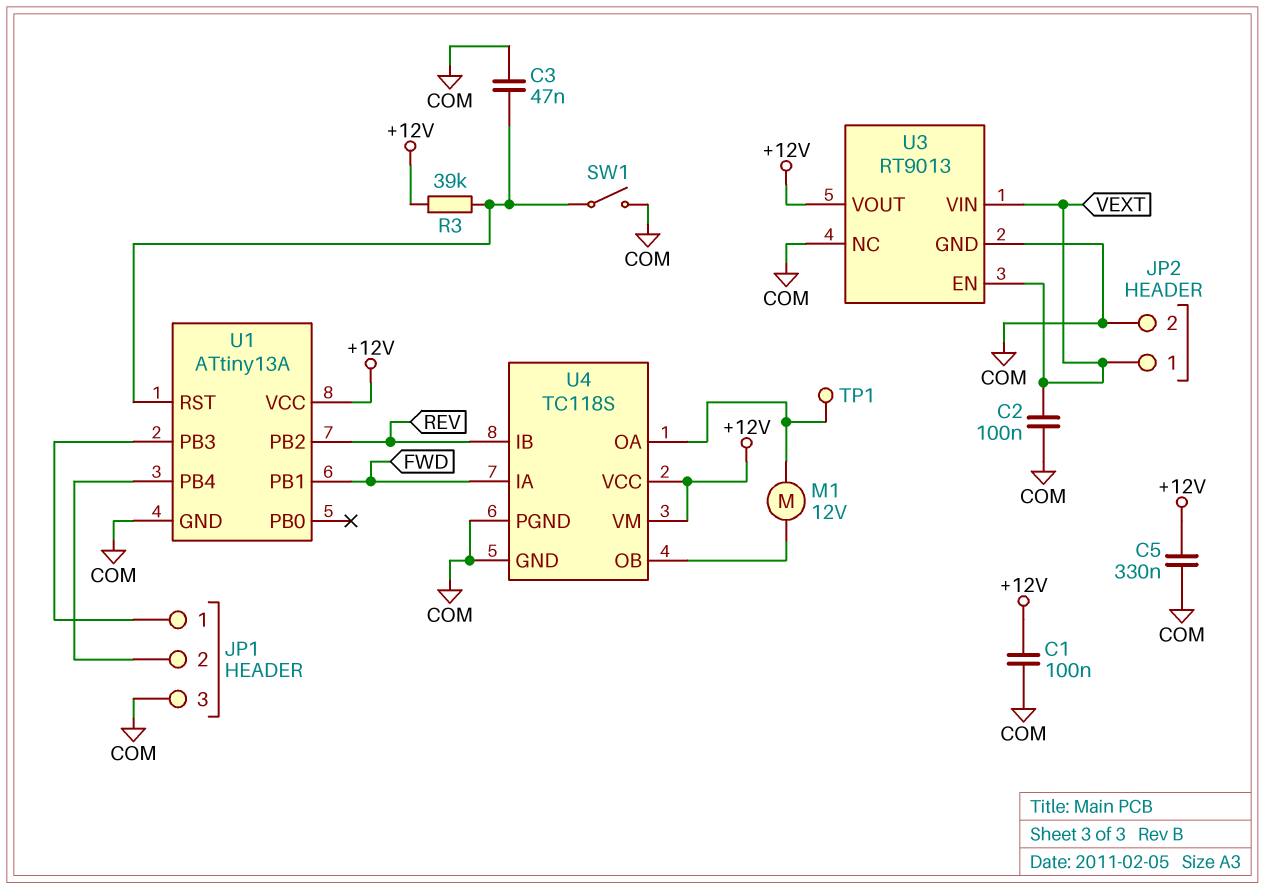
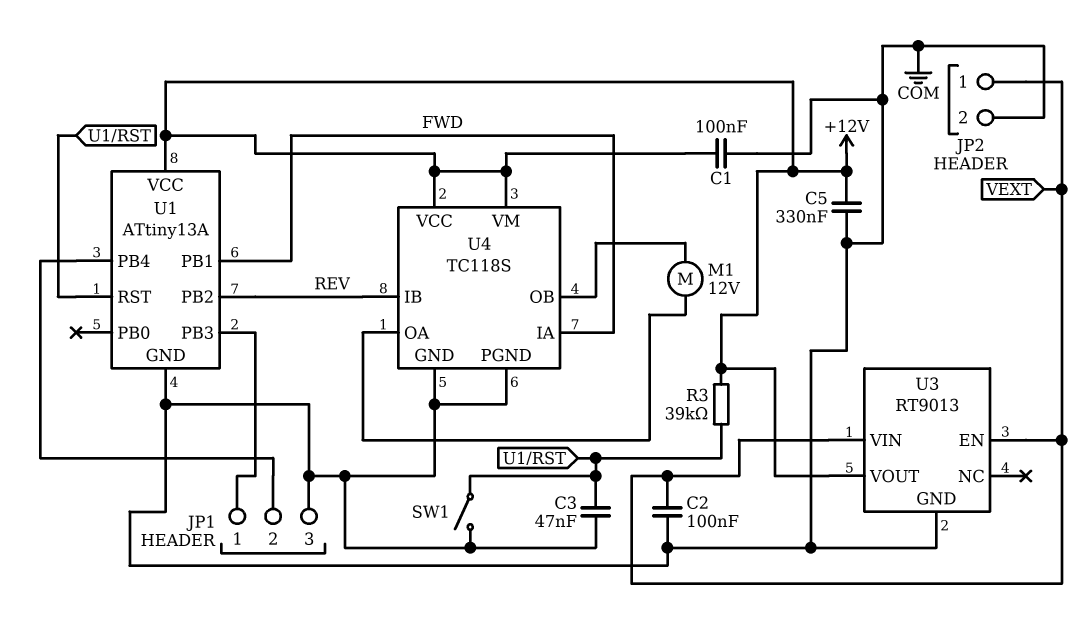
TP1: test point (U4/OA) -> none
U3 pin NC: COM -> none

